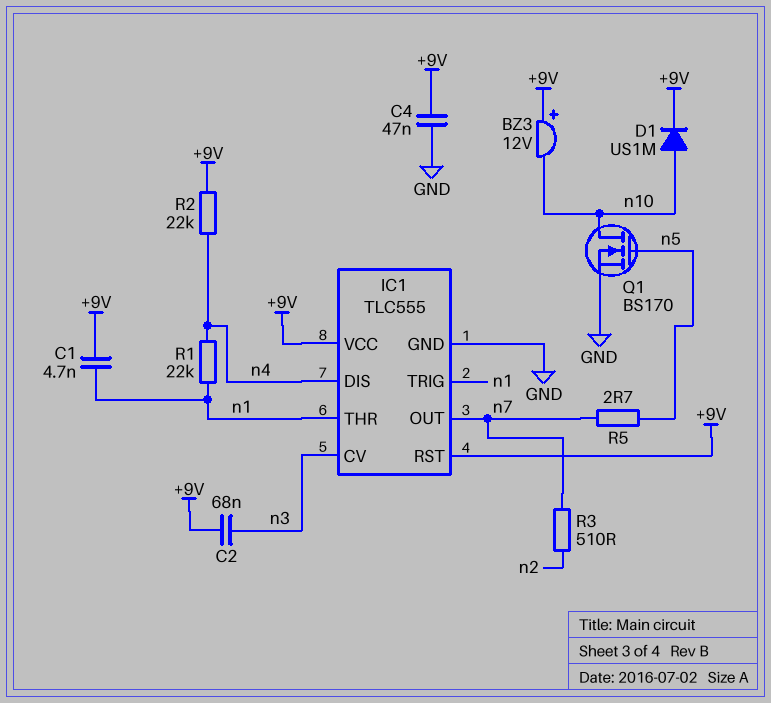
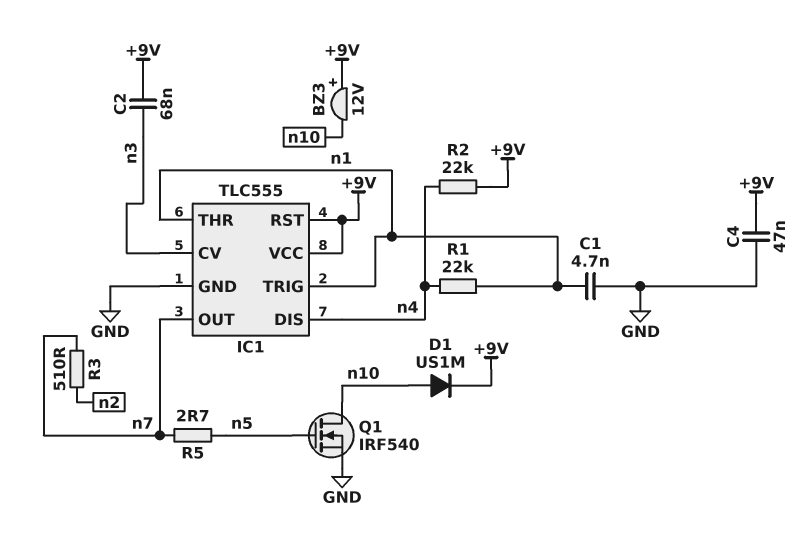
C1: 4.7nF (+9V, n1) -> 4.7nF (GND, n1)
Q1: NMOS BS170 (G n5, D n10, S GND) -> NMOS IRF540 (G n5, D n10, S GND)

